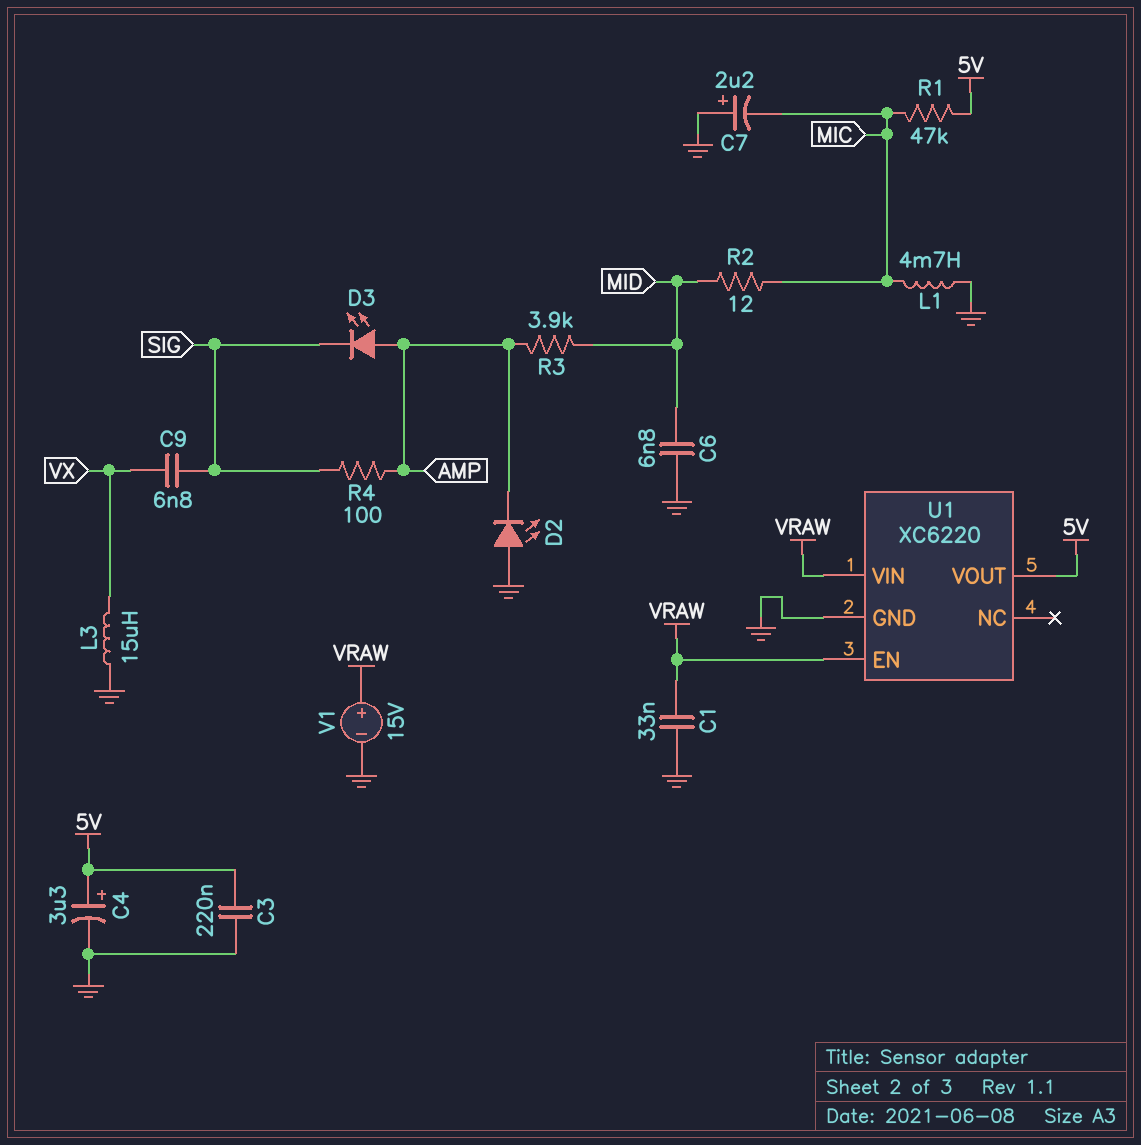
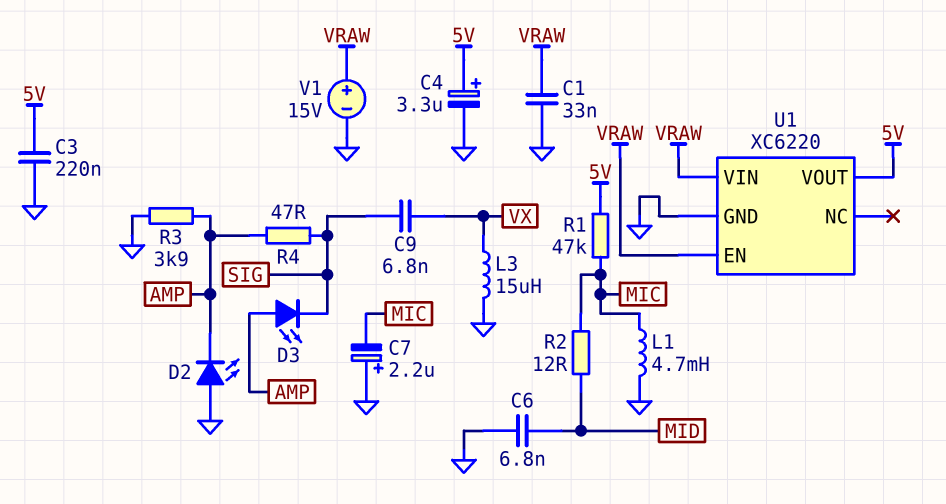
R3: 3.9k (AMP, MID) -> 3.9k (AMP, GND)
R4: 100 (AMP, SIG) -> 47 (AMP, SIG)

